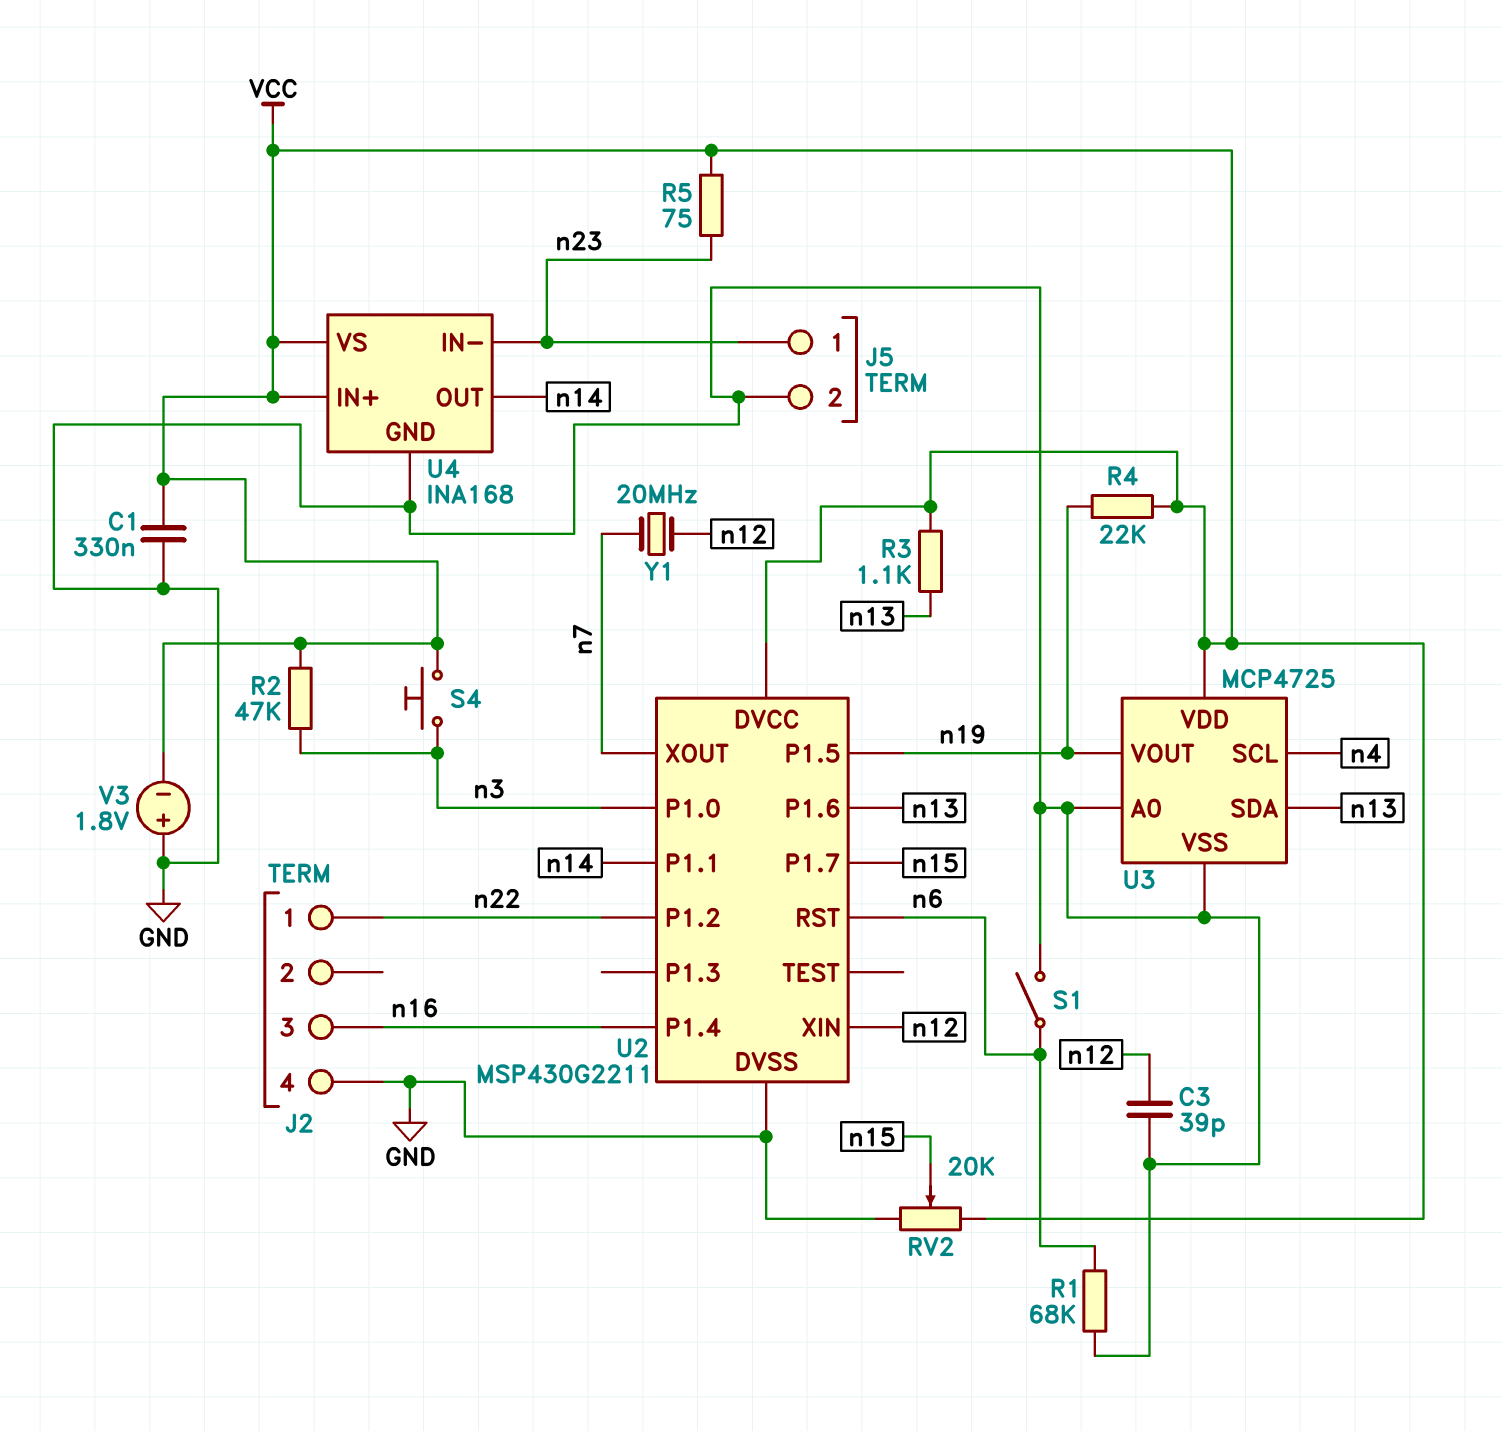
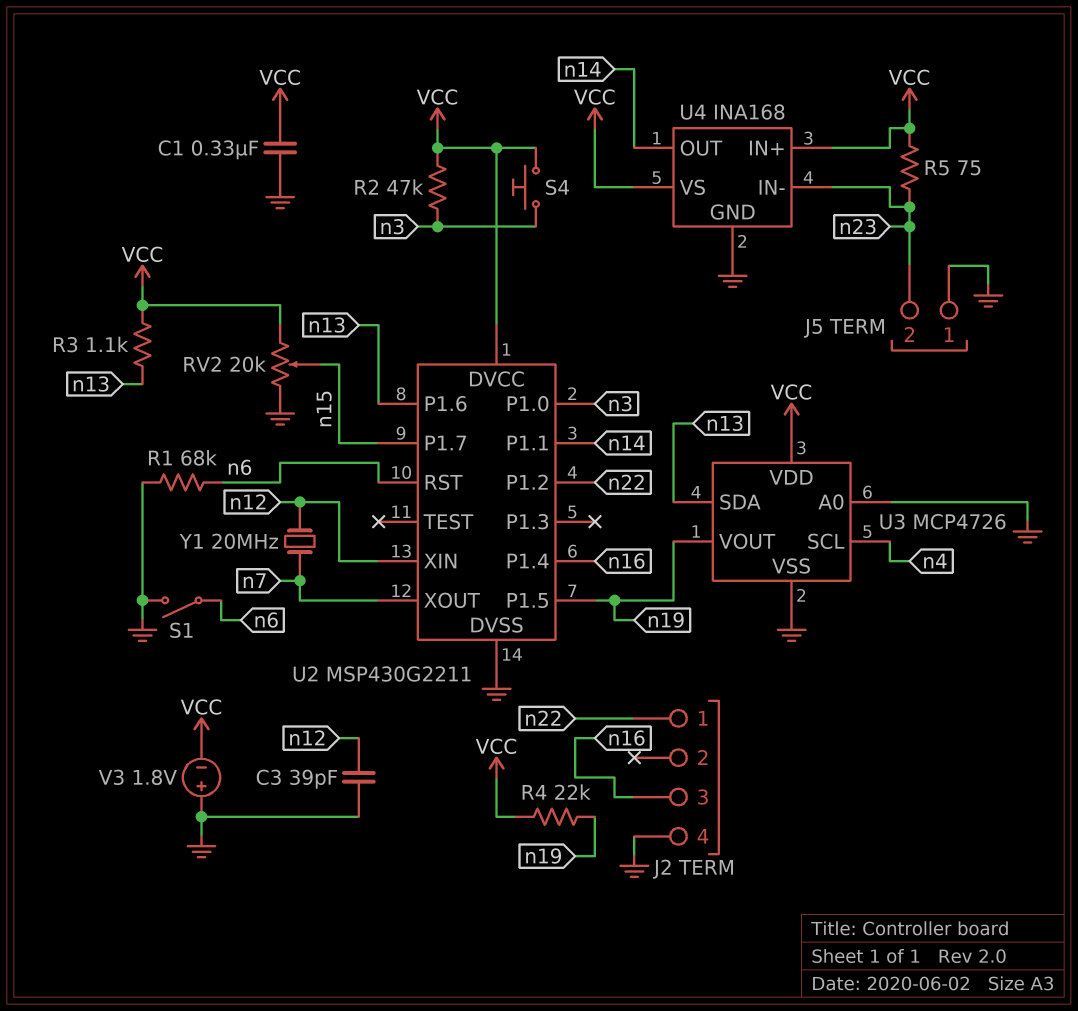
J5 pin 1: n23 -> GND
J5 pin 2: GND -> n23
U3: MCP4725 -> MCP4726

